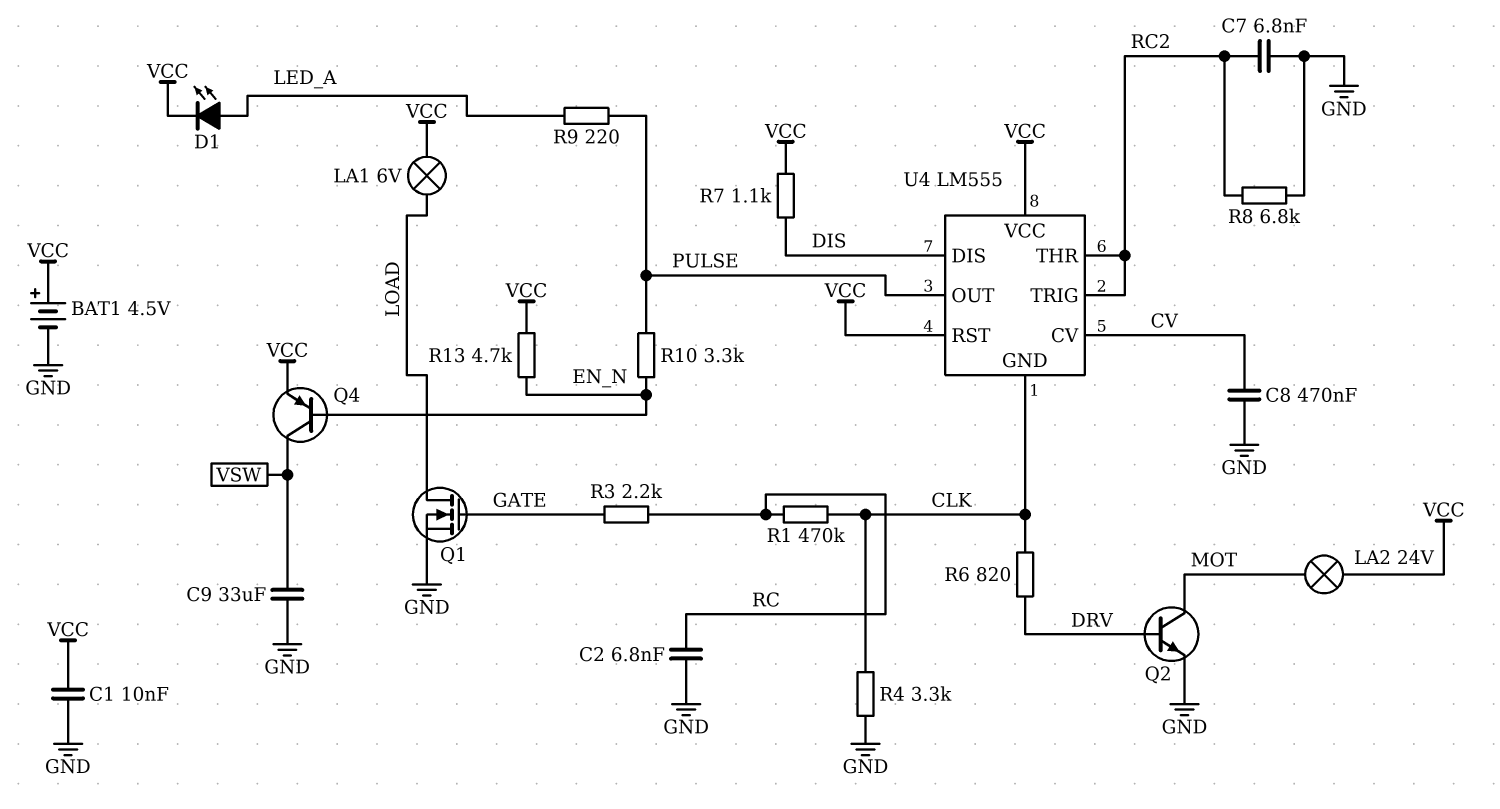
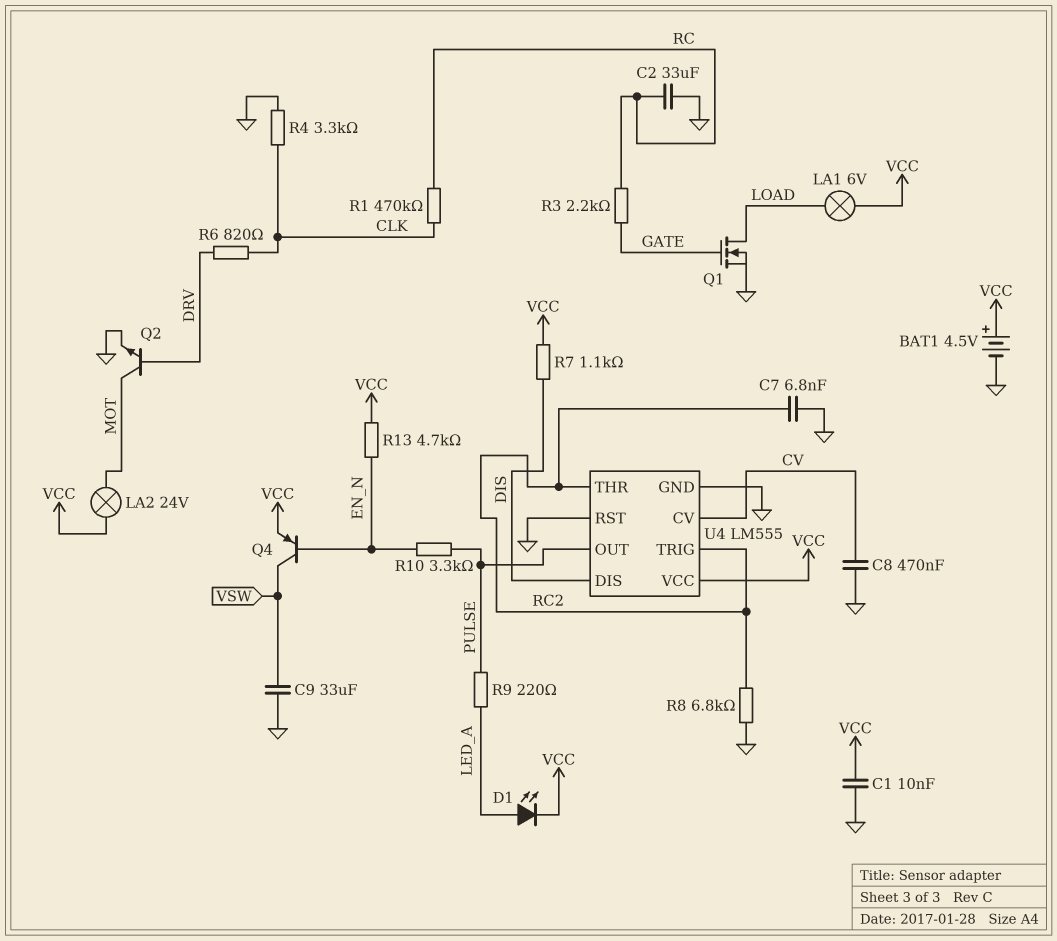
C2: 6.8nF (GND, RC) -> 33uF (GND, RC)
U4 pin GND: CLK -> GND
U4 pin RST: VCC -> GND

